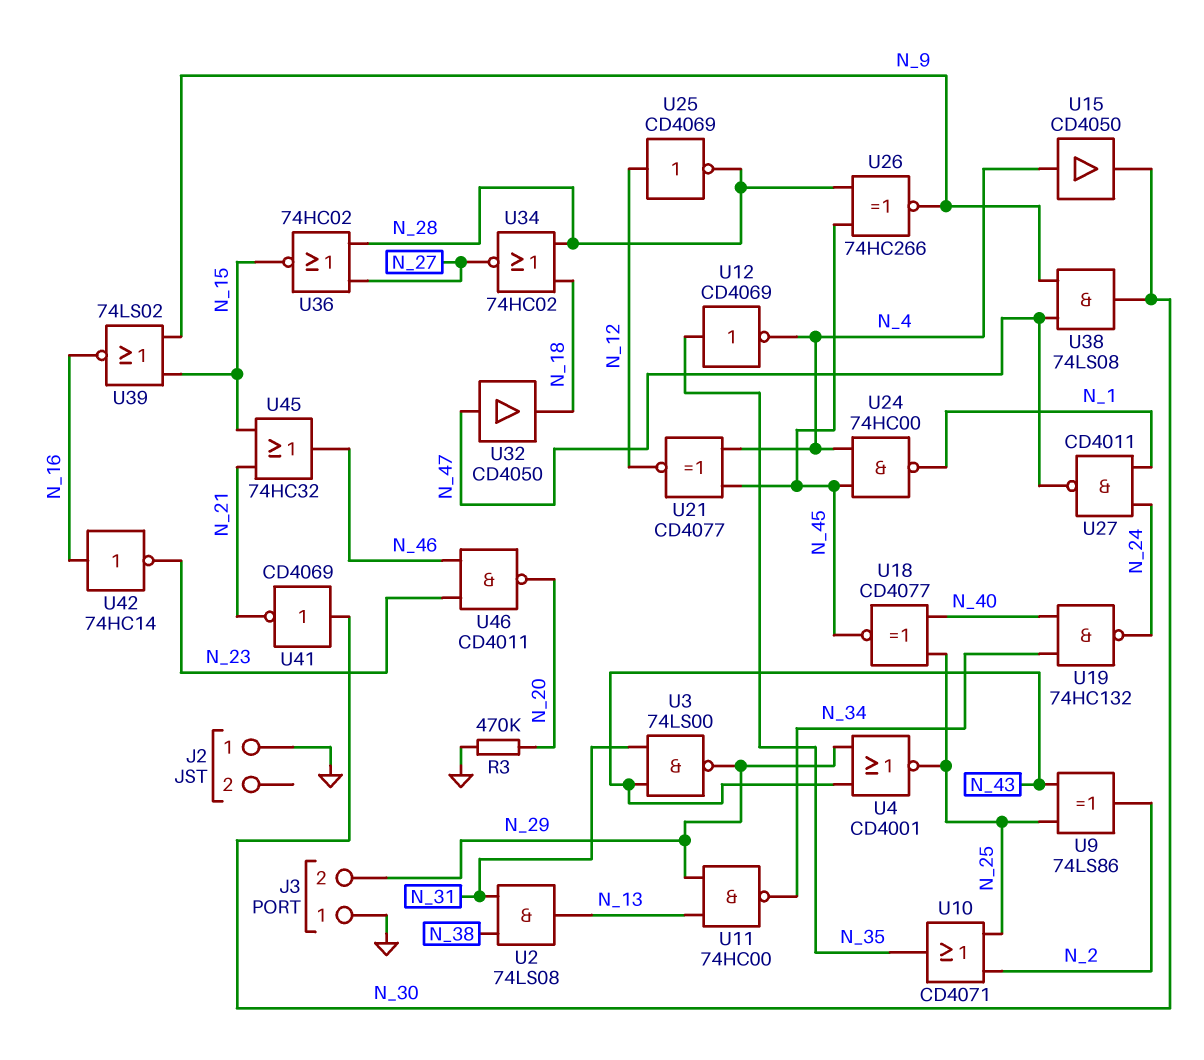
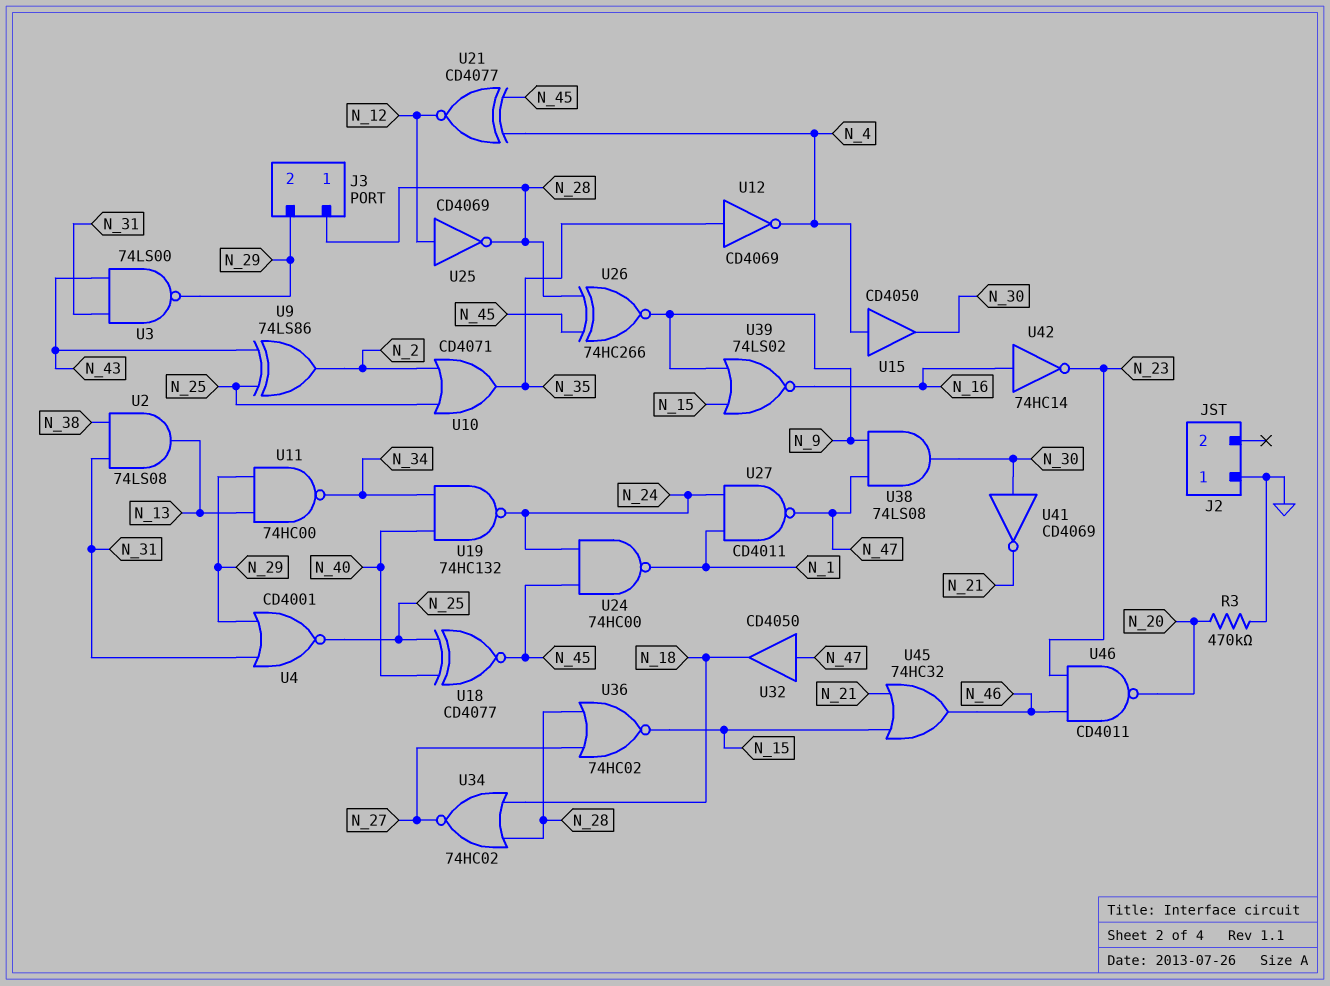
J3 pin 1: GND -> N_28
U4: NOR CD4001 (in N_29, in N_43, out N_25) -> NOR CD4001 (in N_29, in N_31, out N_25)
U24: NAND 74HC00 (in N_4, in N_45, out N_1) -> NAND 74HC00 (in N_24, in N_45, out N_1)

